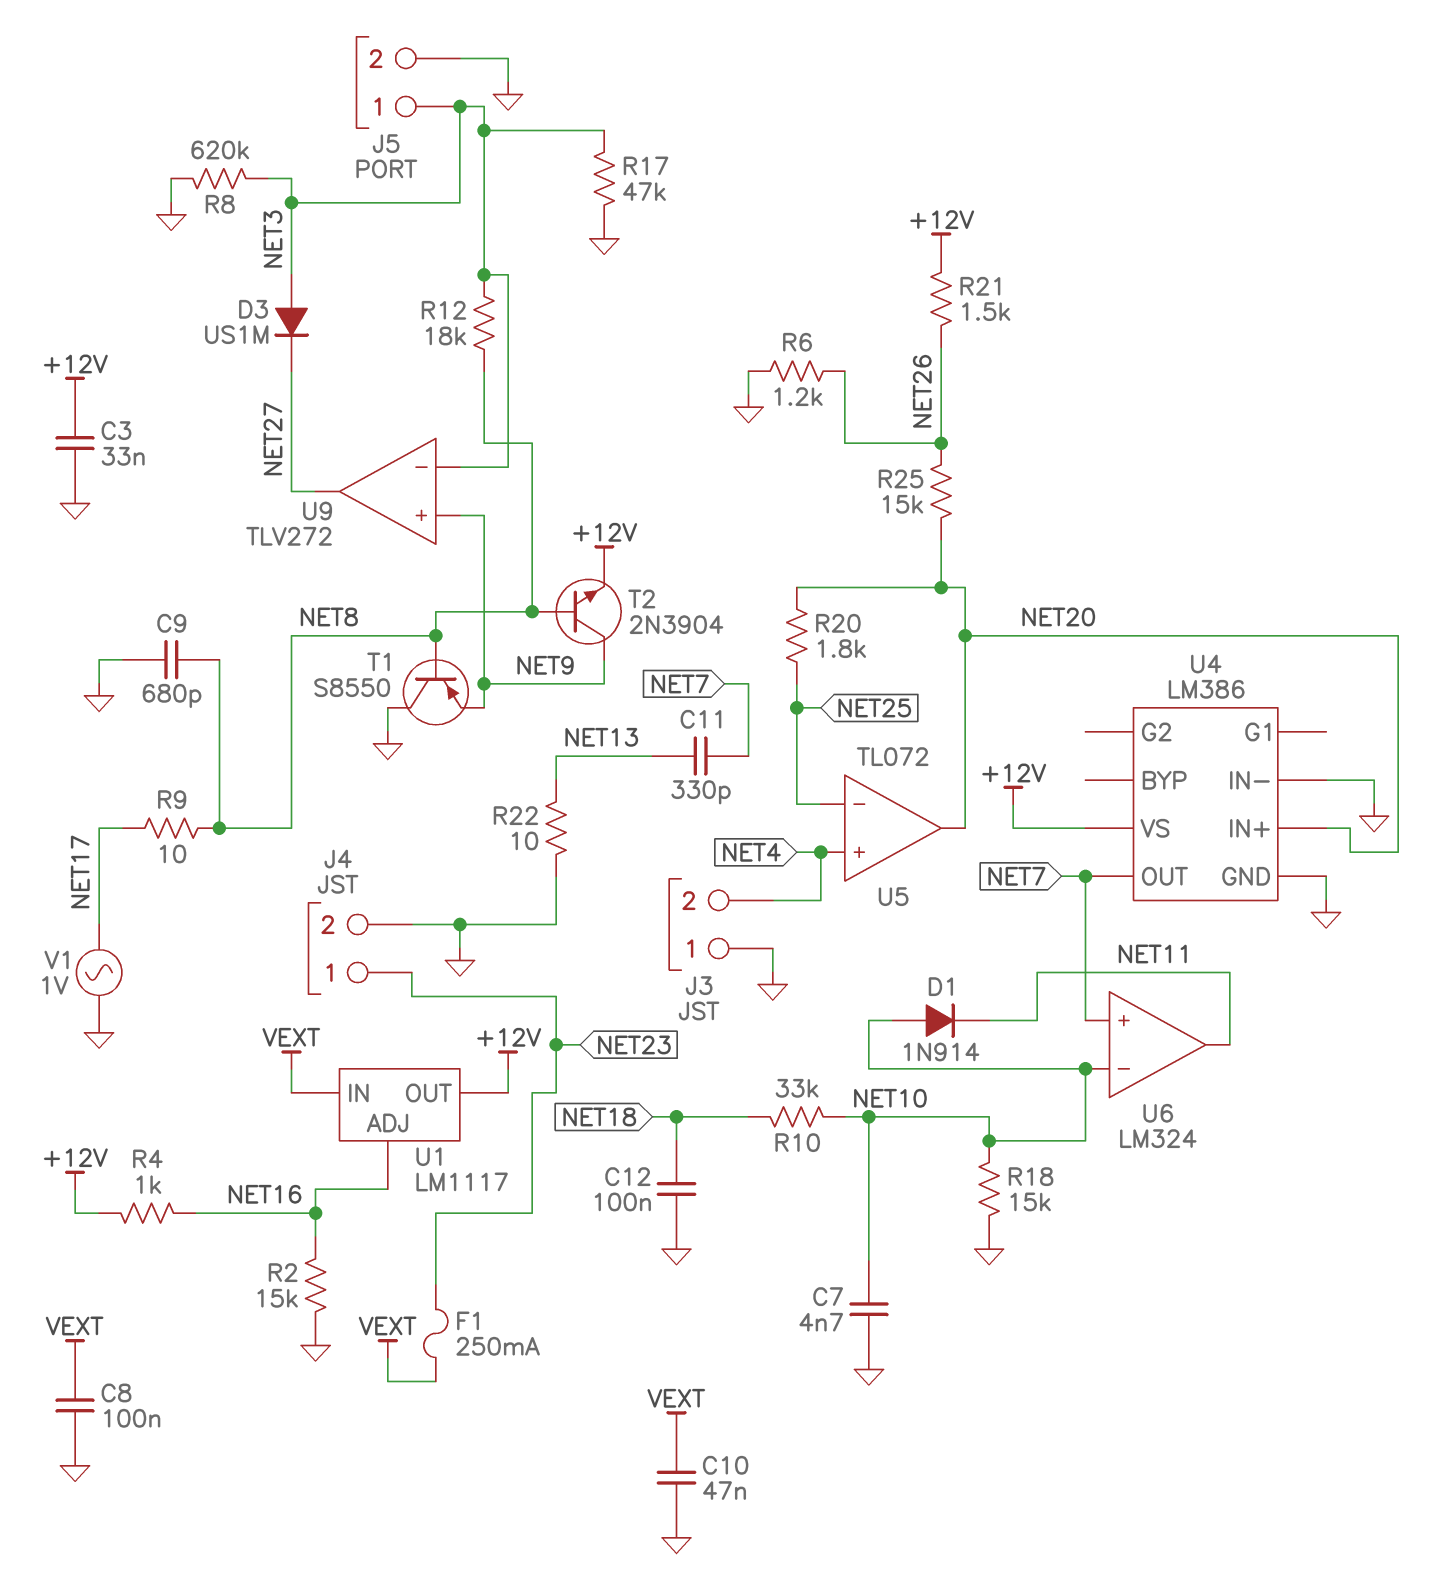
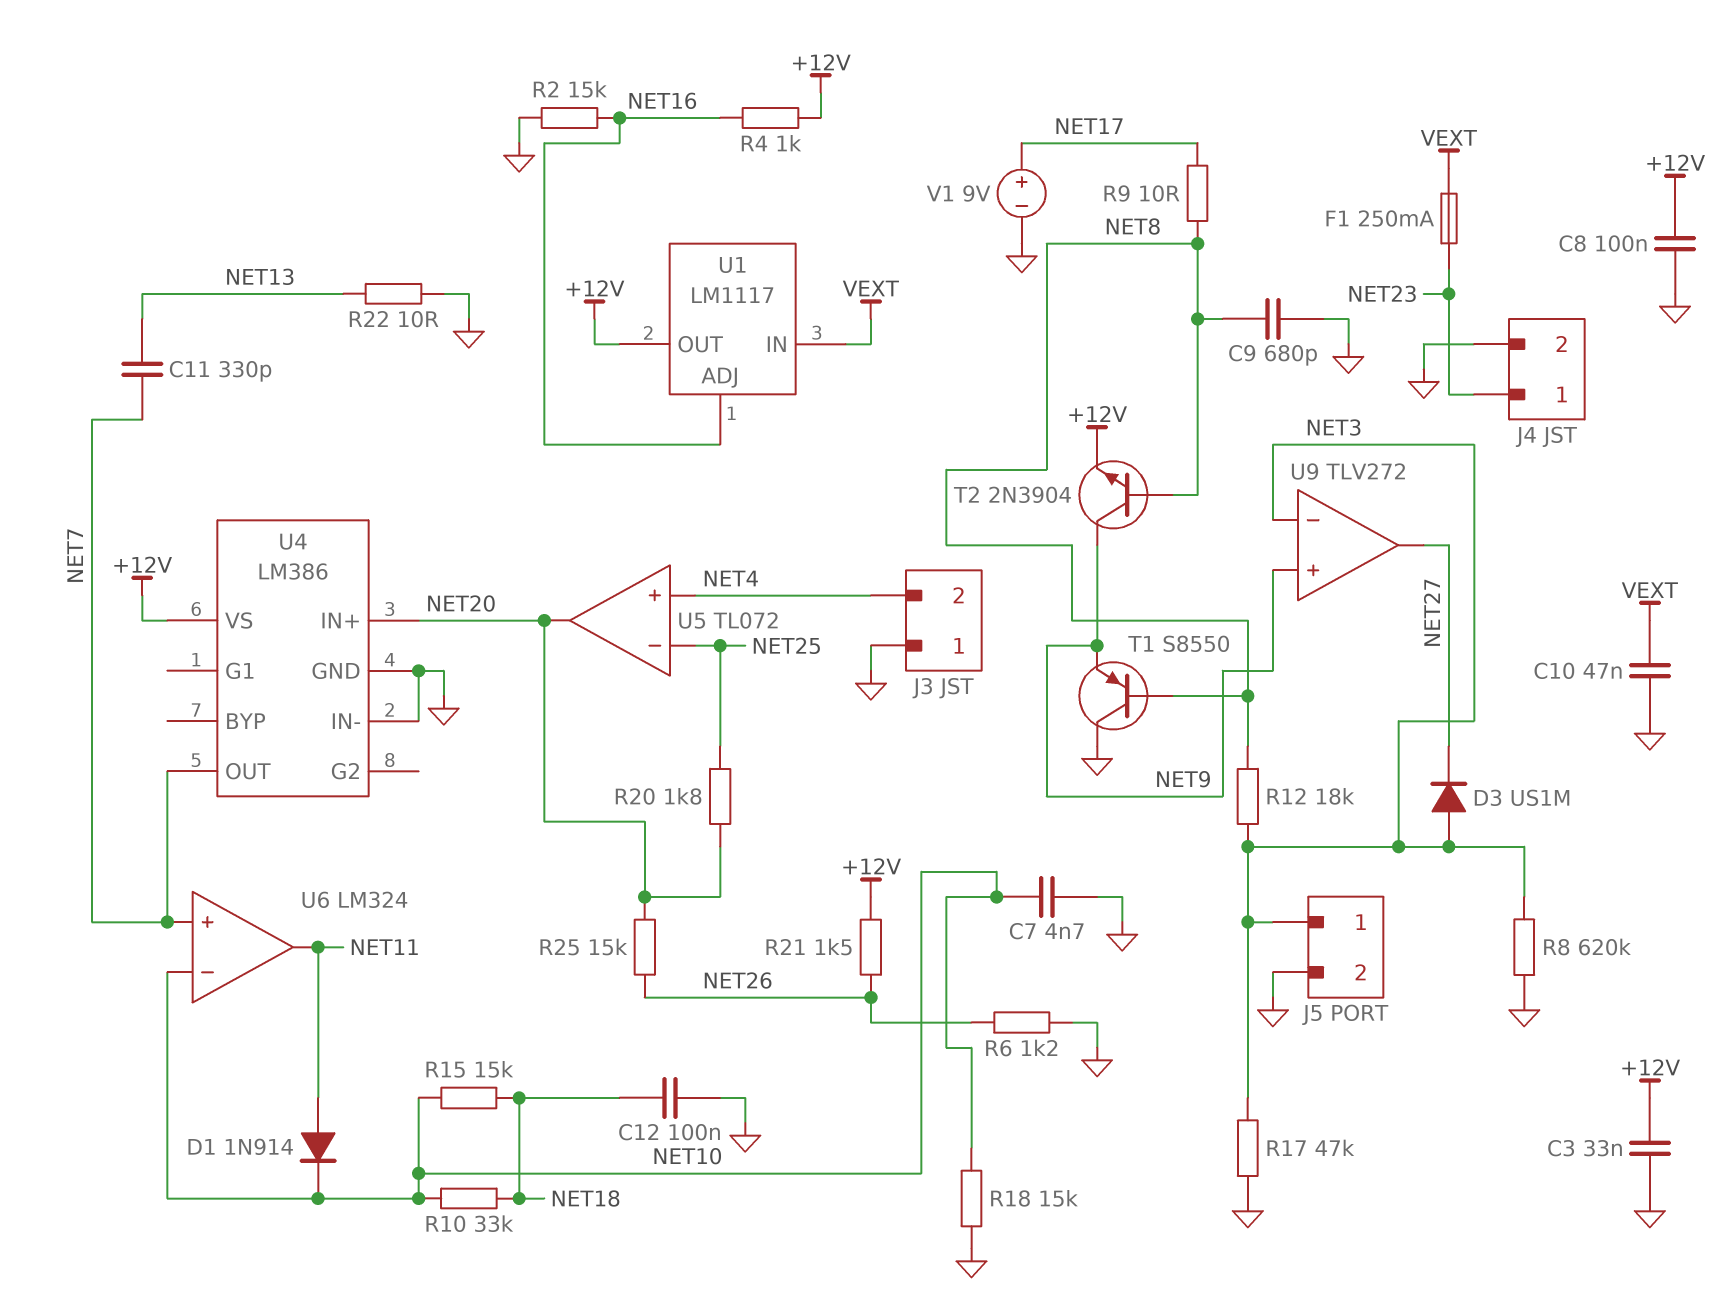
C8: 100nF (GND, VEXT) -> 100nF (+12V, GND)
D1: diode 1N914 (A NET10, K NET11) -> diode 1N914 (A NET11, K NET10)
R15: none -> 15k (NET10, NET18)
V1: AC 1V (GND, NET17) -> 9V (plus NET17, minus GND)

